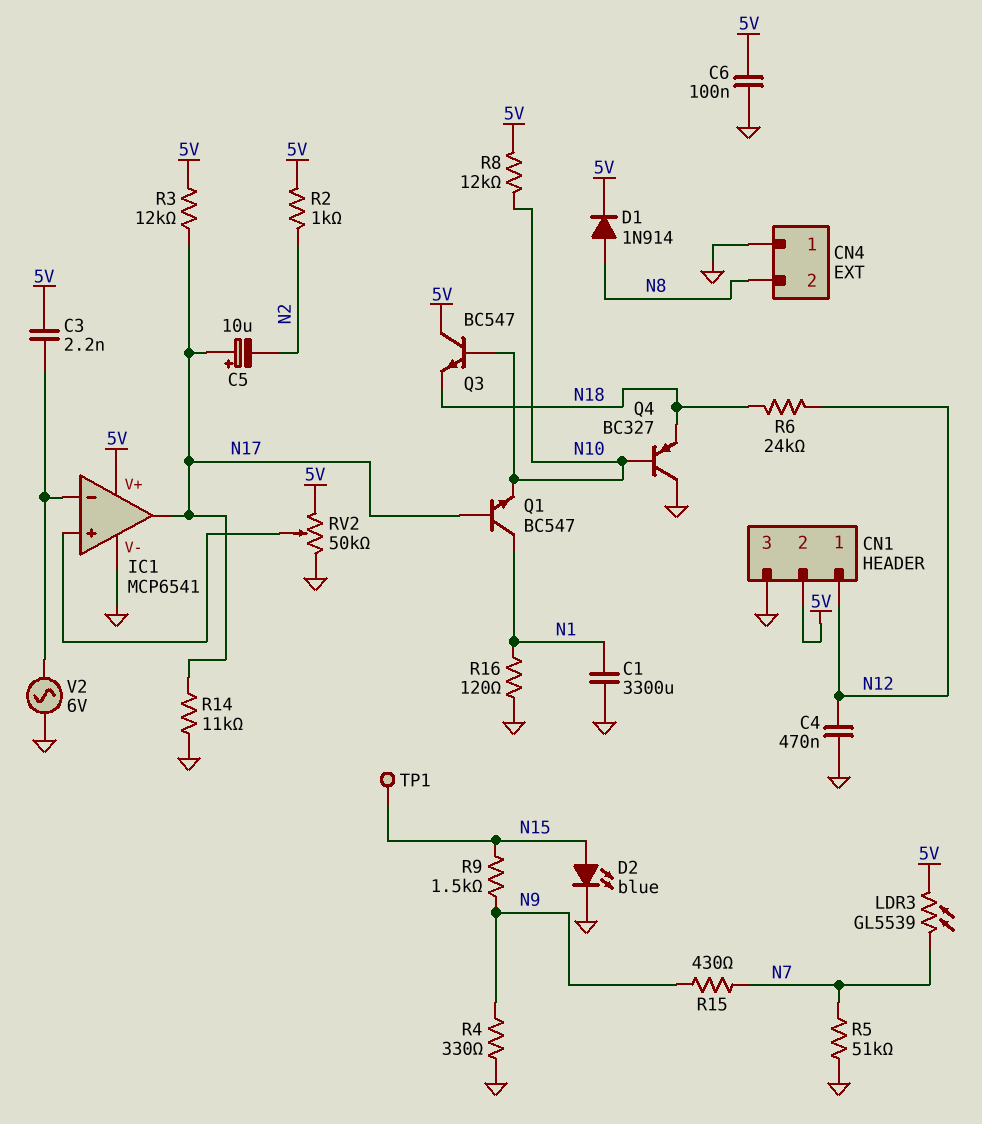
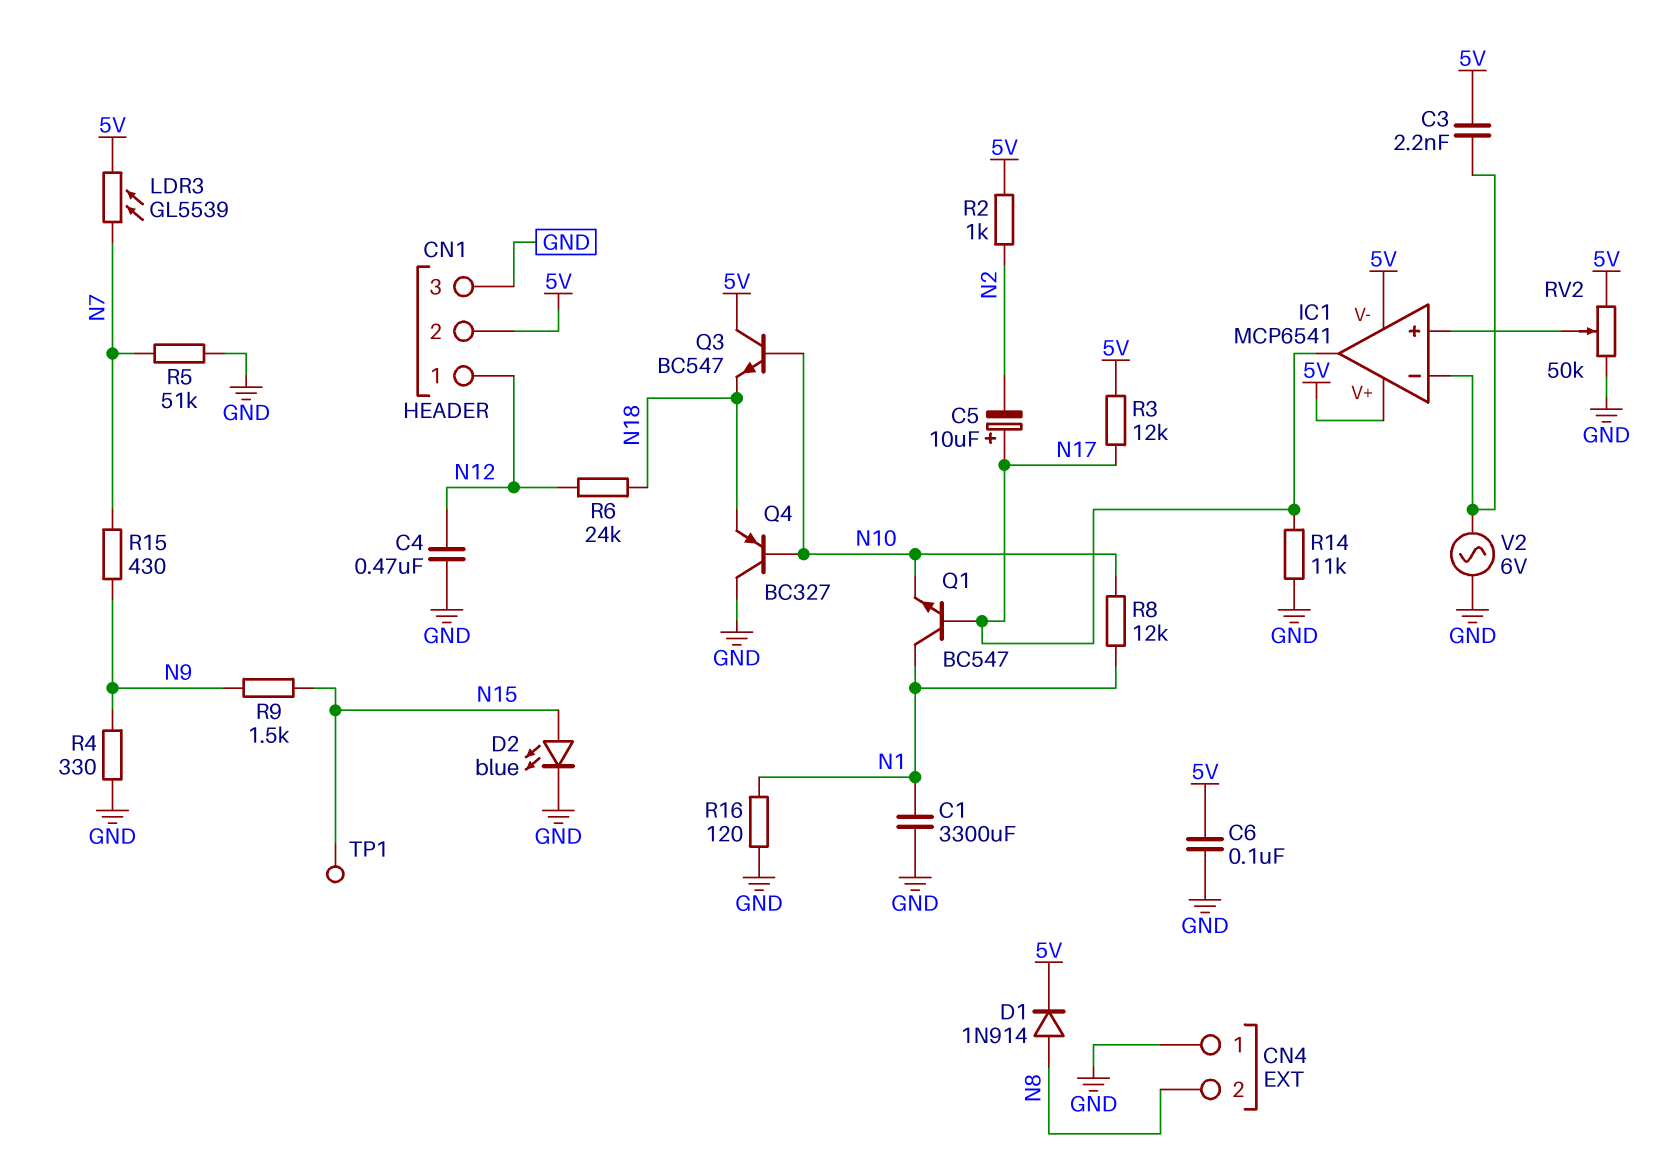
IC1 pin V-: GND -> 5V
R8: 12k (5V, N10) -> 12k (N1, N10)

